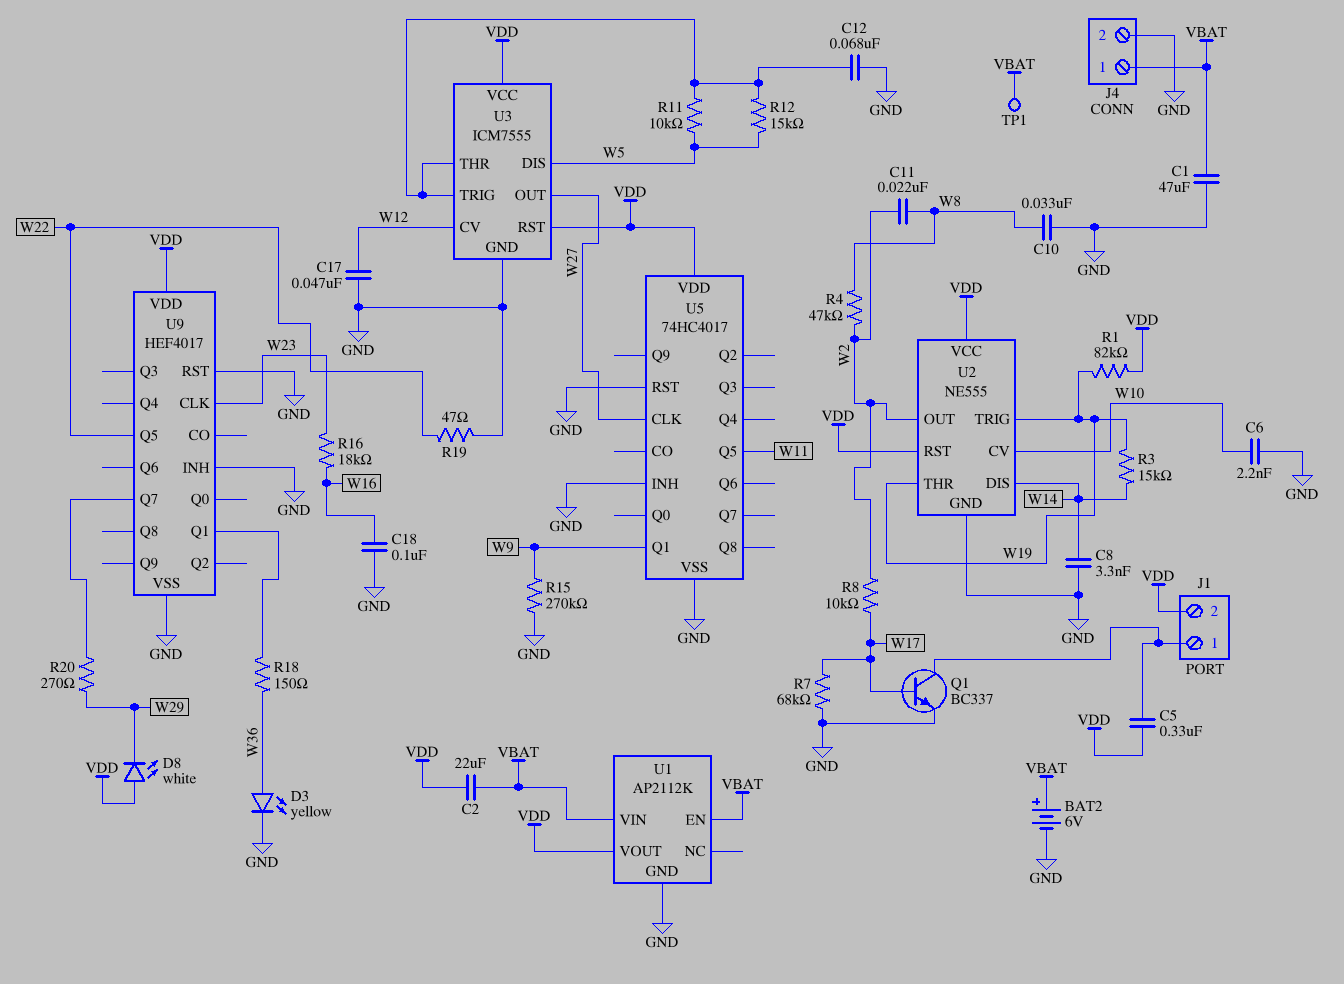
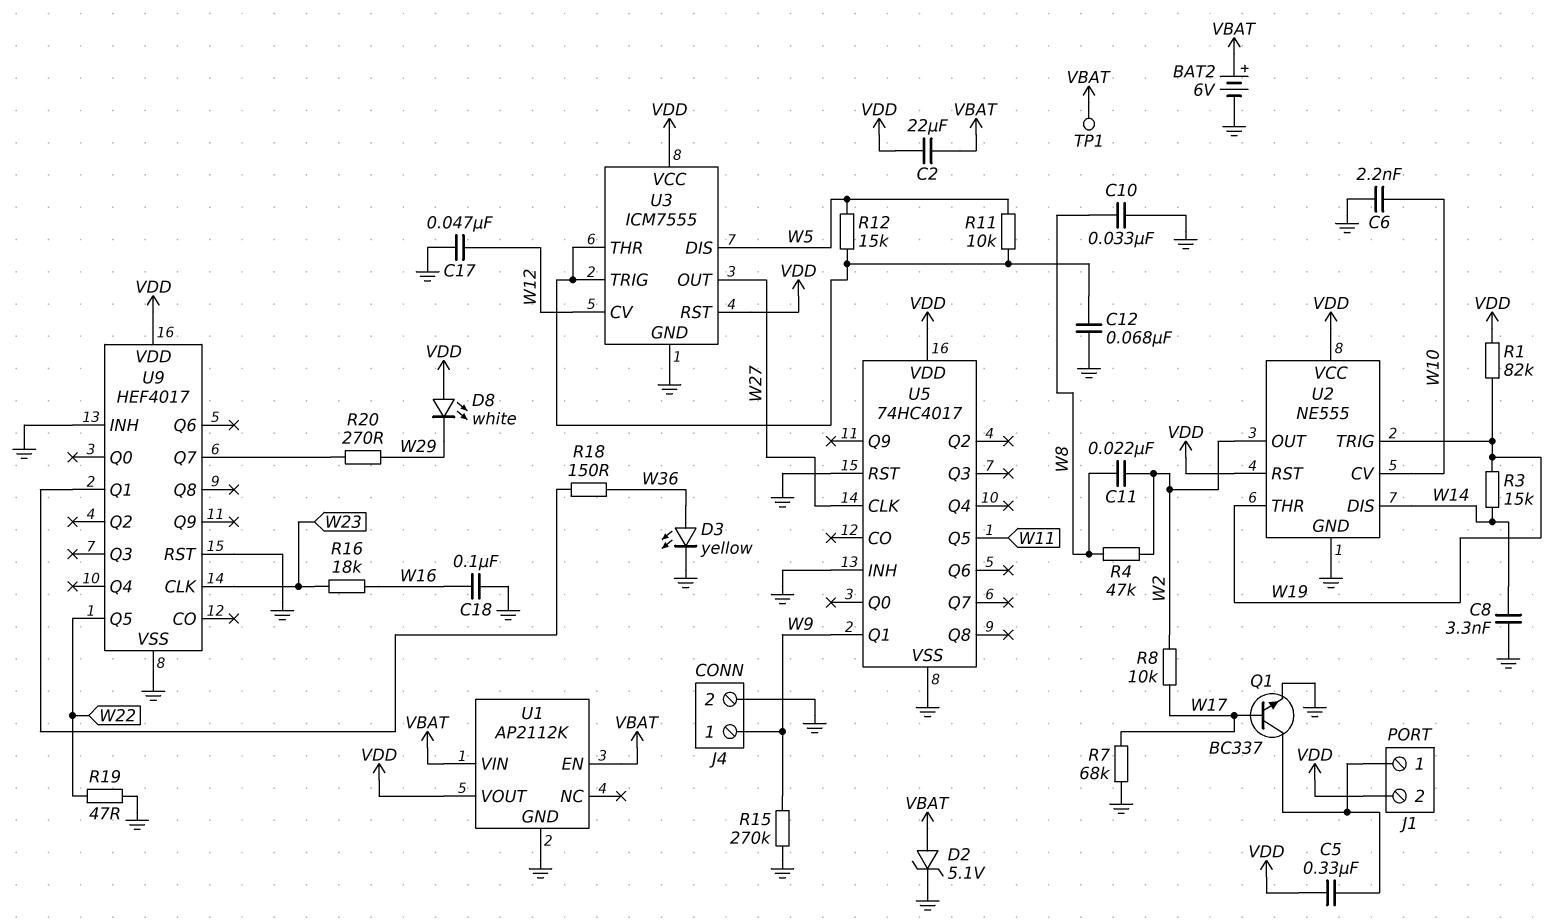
C1: 47uF (GND, VBAT) -> none
D2: none -> zener 5.1V (A VBAT, K GND)
J4 pin 1: VBAT -> W9

